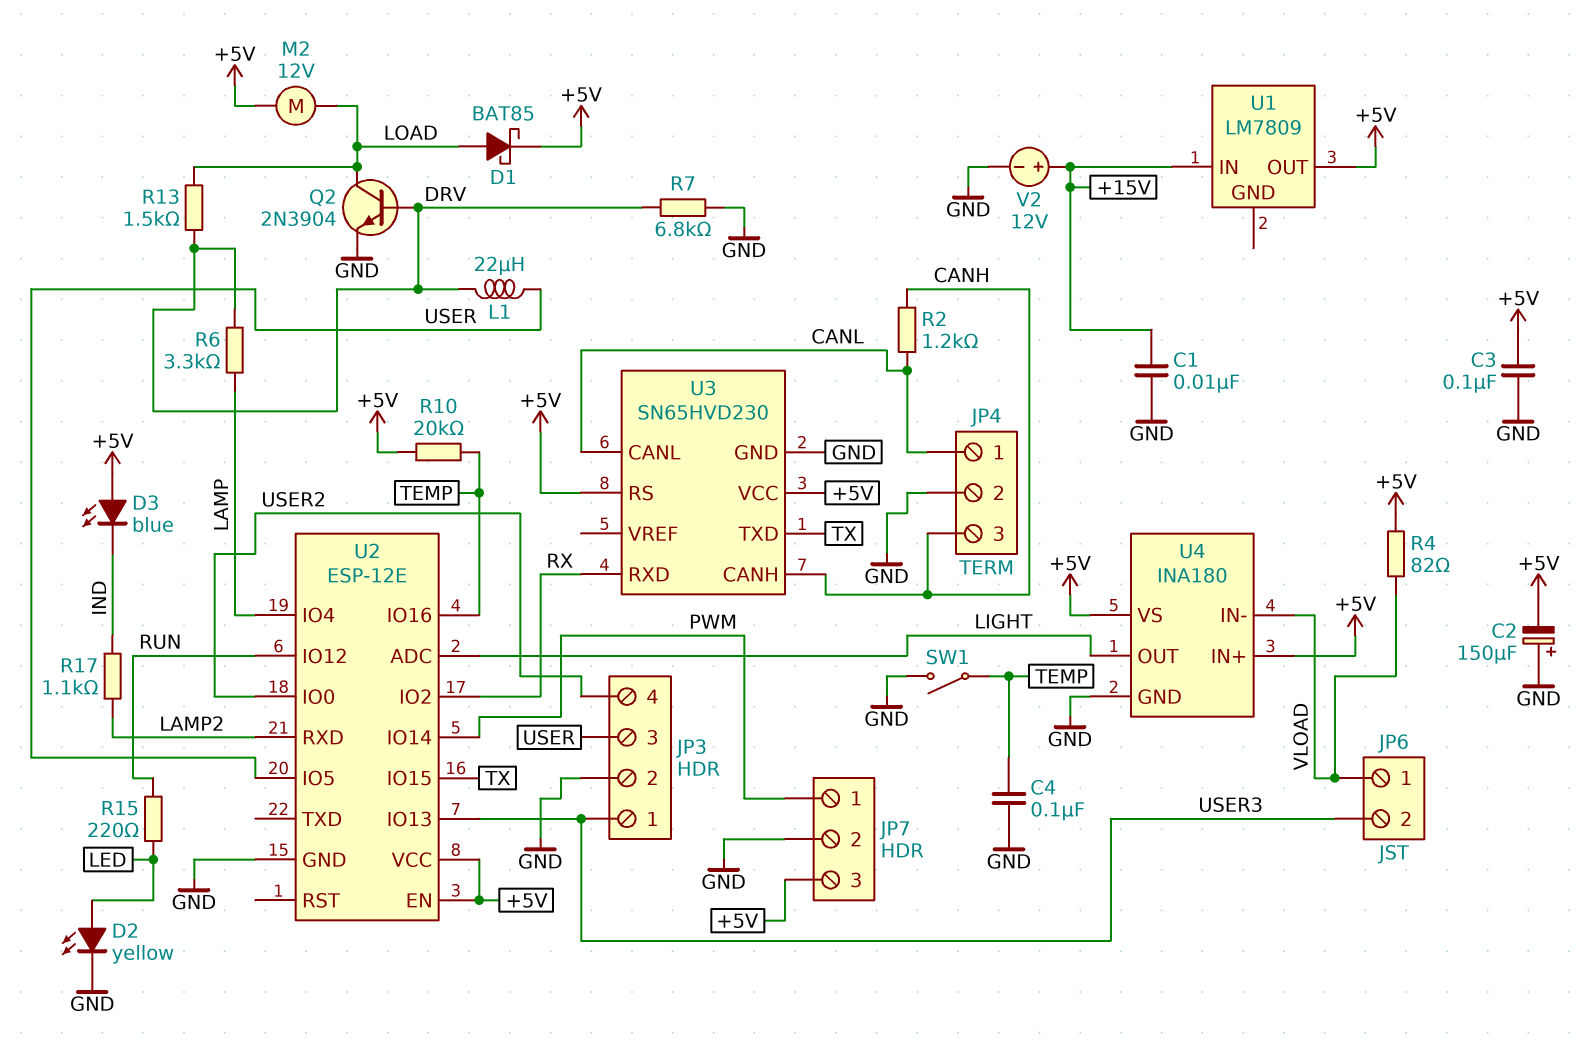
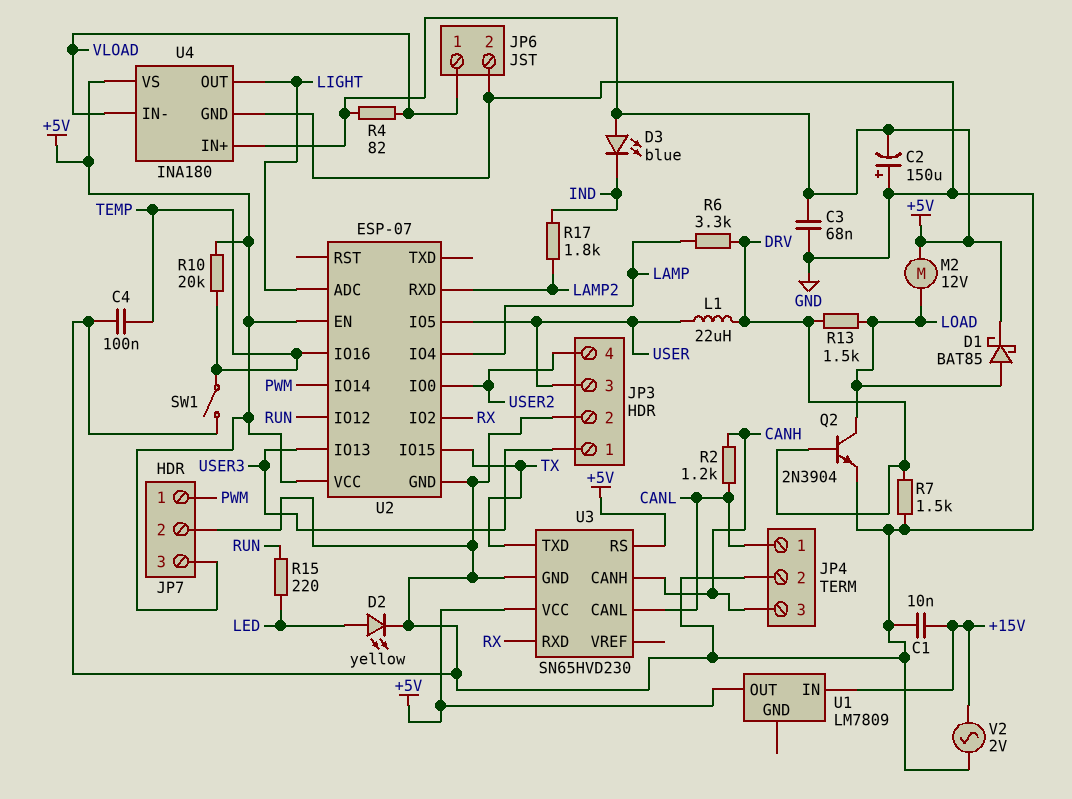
C3: 100nF (+5V, GND) -> 68nF (+5V, GND)
JP6 pin 2: USER3 -> GND
R7: 6.8k (DRV, GND) -> 1.5k (DRV, GND)
R17: 1.1k (IND, LAMP2) -> 1.8k (IND, LAMP2)
U2: ESP-12E -> ESP-07
V2: 12V (plus +15V, minus GND) -> AC 2V (+15V, GND)

